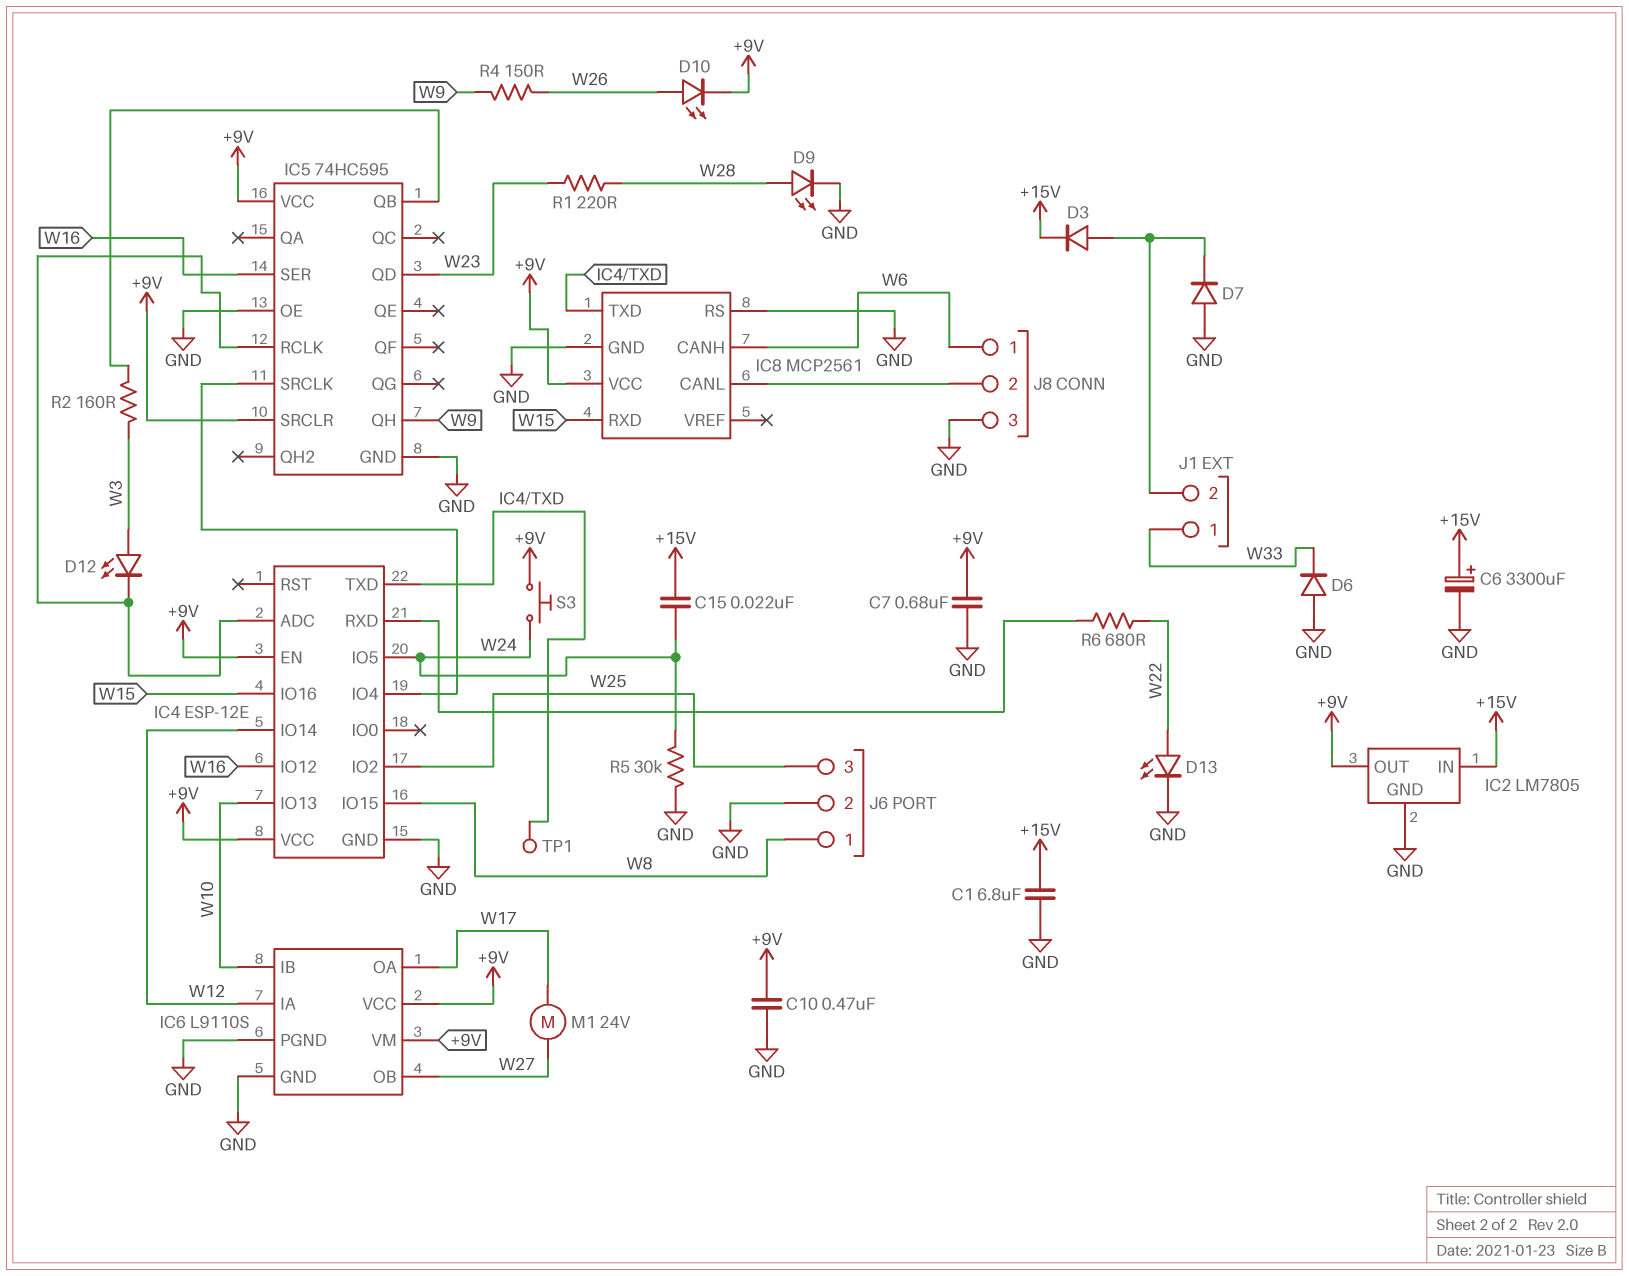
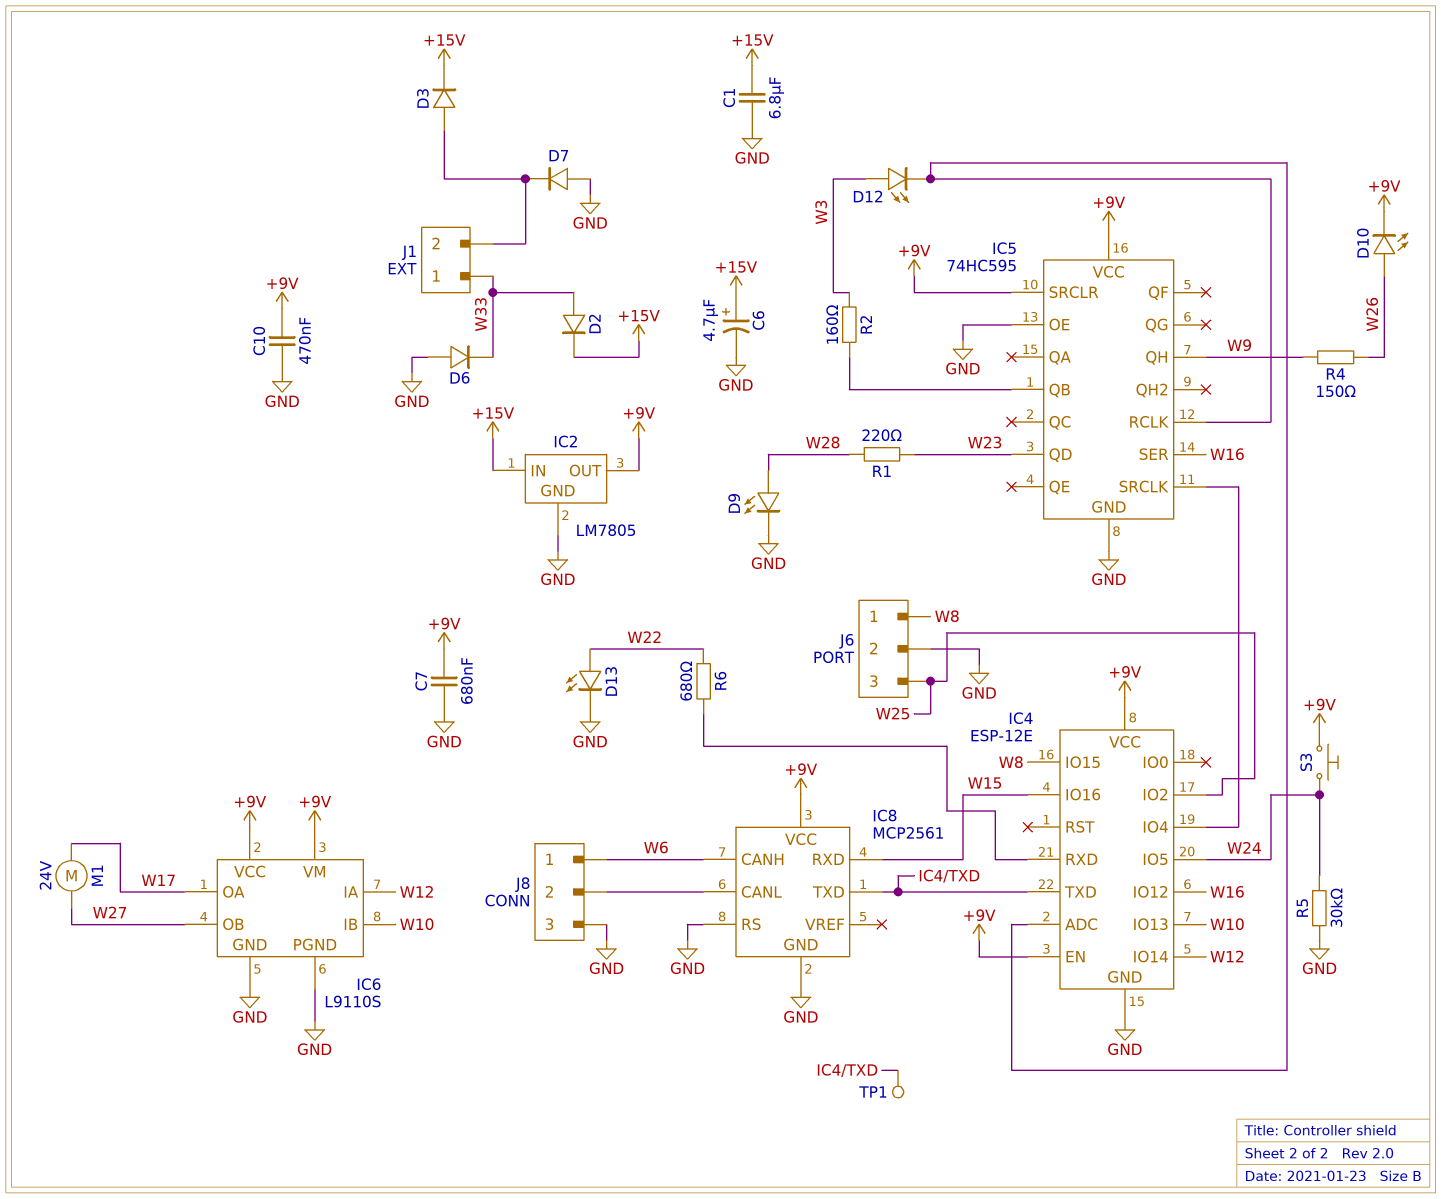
C6: 3300uF (plus +15V, minus GND) -> 4.7uF (plus +15V, minus GND)
C15: 22nF (+15V, W24) -> none
D2: none -> diode (A W33, K +15V)

